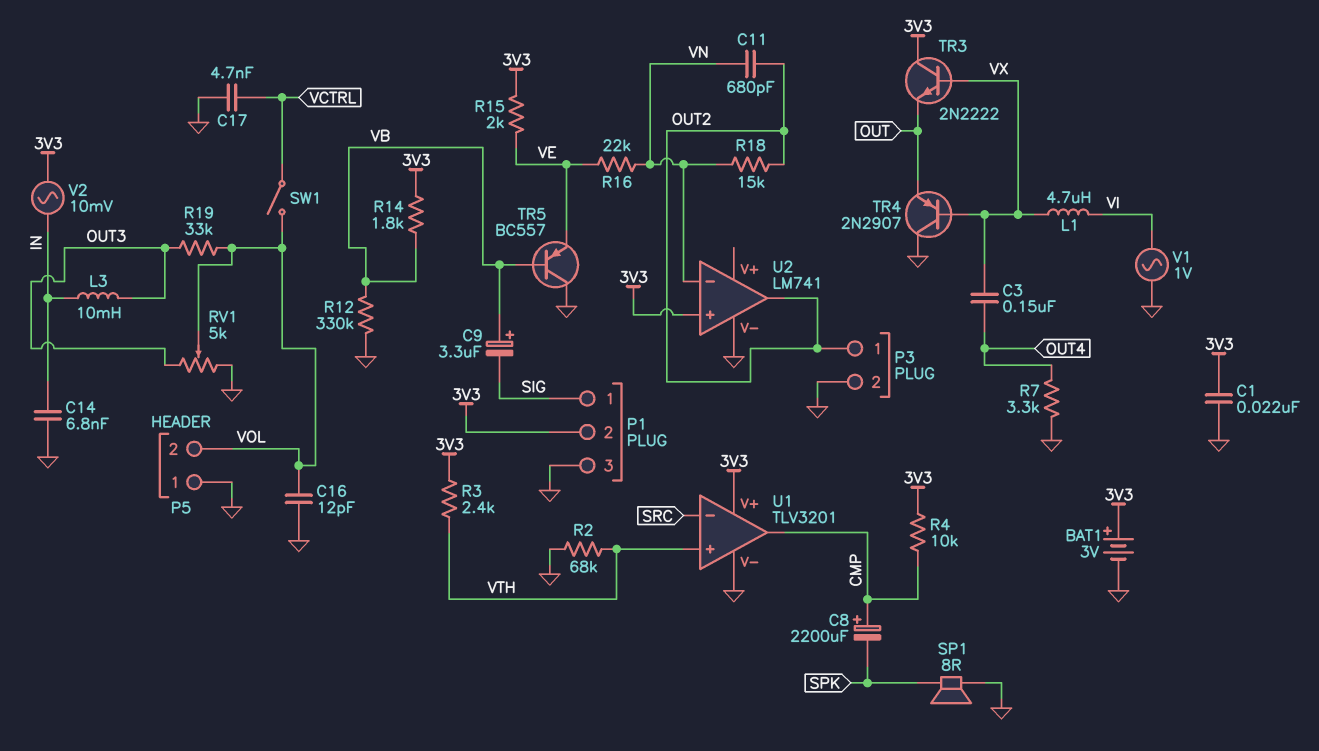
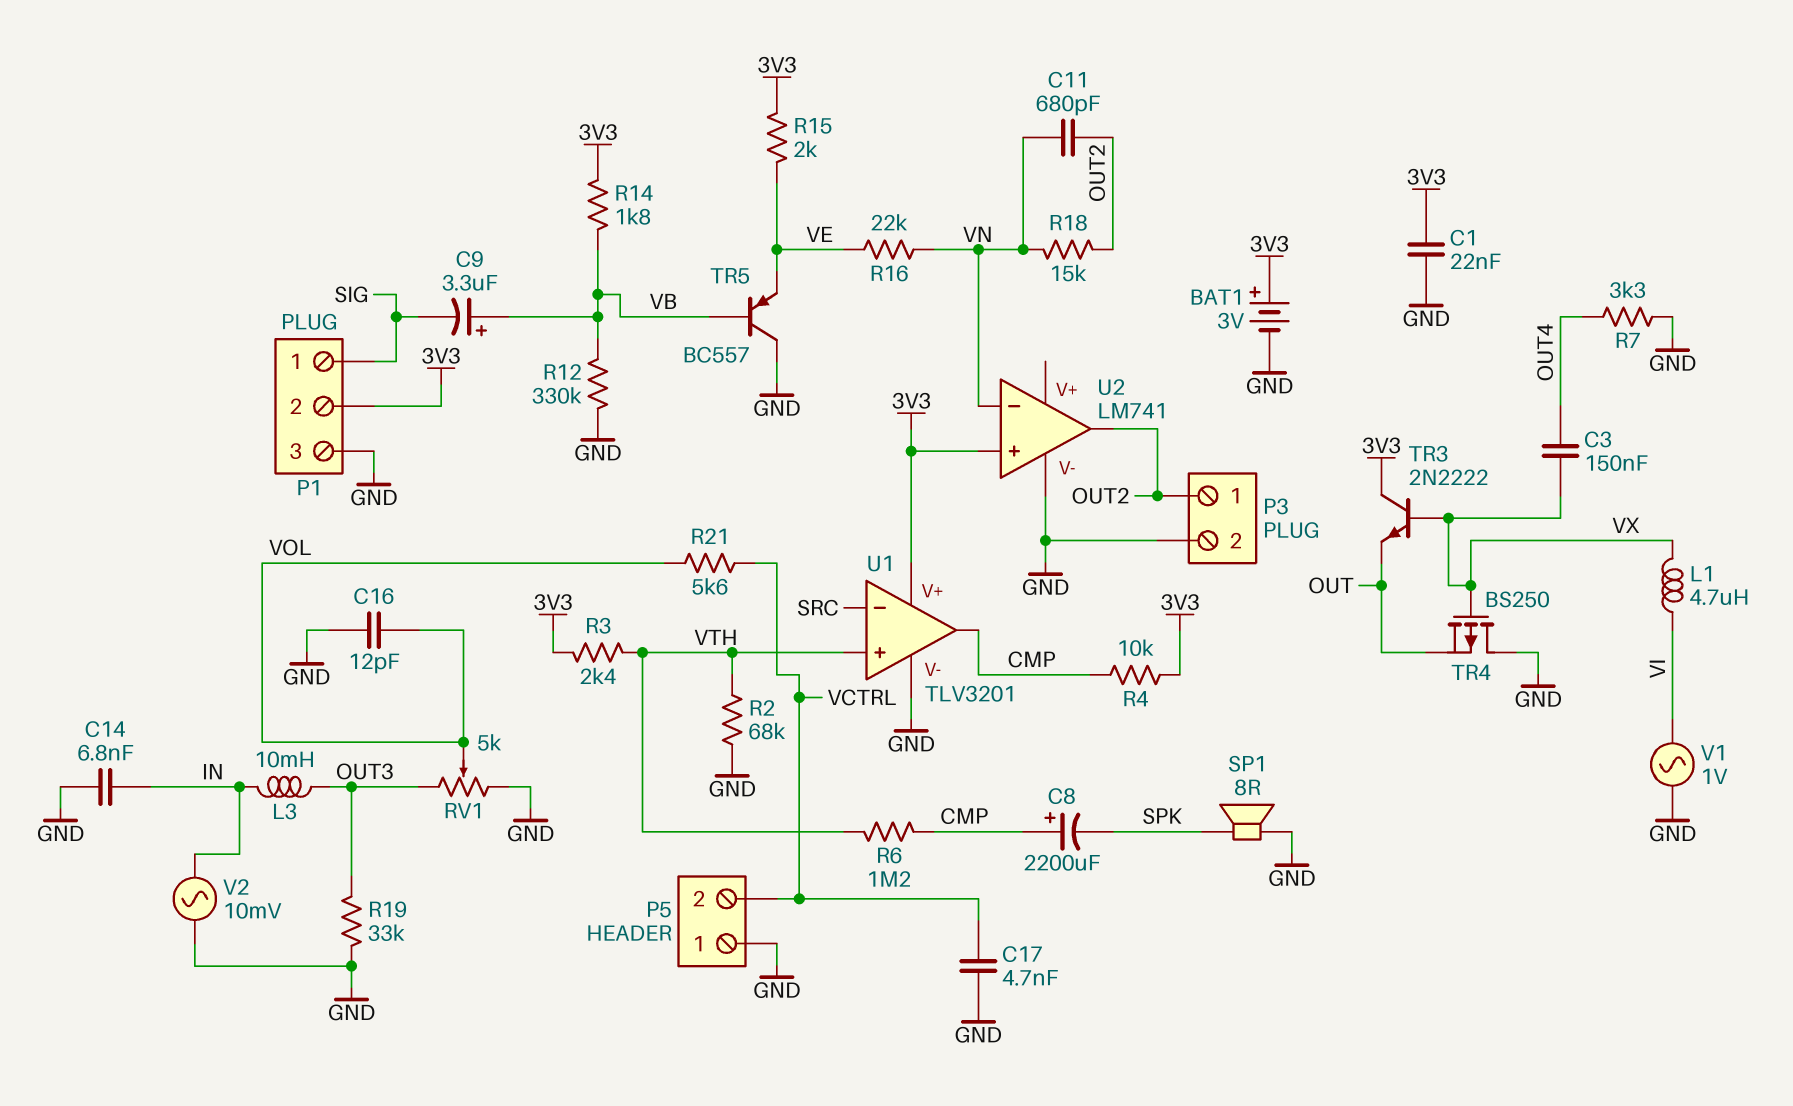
P5 pin 2: VOL -> VCTRL
R6: none -> 1.2M (CMP, VTH)
R19: 33k (OUT3, VOL) -> 33k (GND, OUT3)
R21: none -> 5.6k (VCTRL, VOL)
SW1: switch (VCTRL, VOL) -> none
TR4: PNP 2N2907 (B VX, C GND, E OUT) -> PMOS BS250 (G VX, D GND, S OUT)
V2: AC 10mV (3V3, IN) -> AC 10mV (GND, IN)

